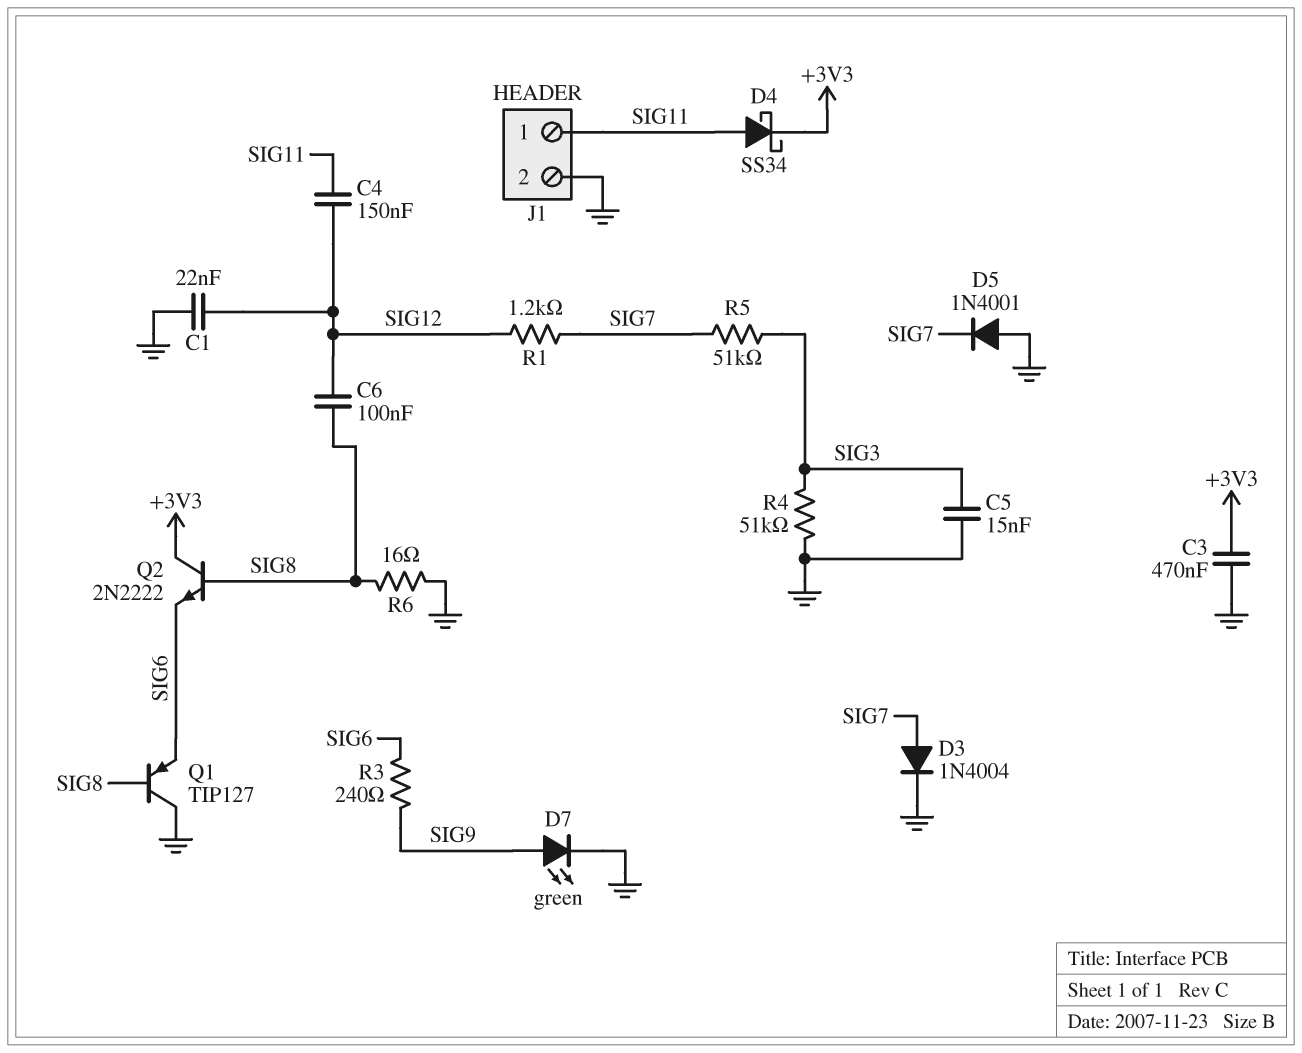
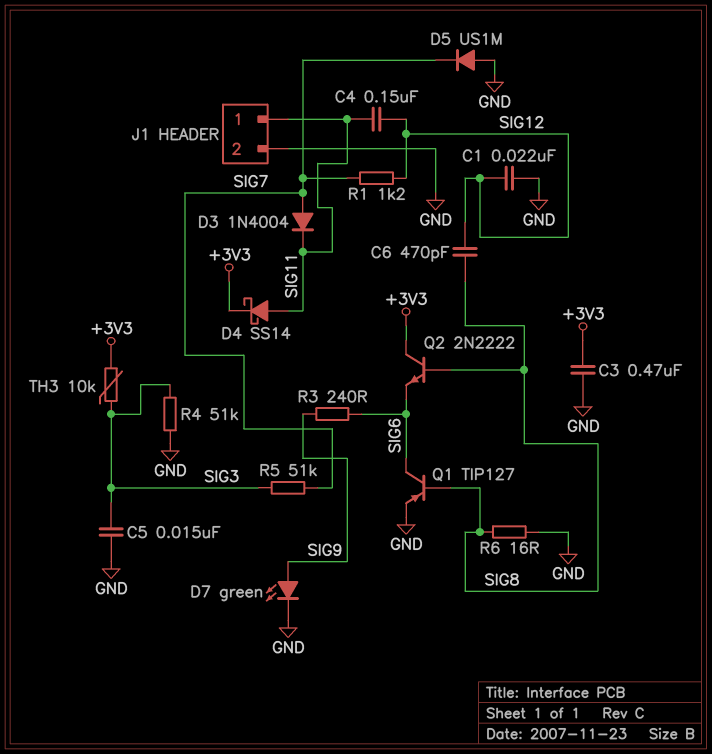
C6: 100nF (SIG8, SIG12) -> 470pF (SIG8, SIG12)
D3: diode 1N4004 (A SIG7, K GND) -> diode 1N4004 (A SIG7, K SIG11)
D4: schottky SS34 (A SIG11, K +3V3) -> schottky SS14 (A SIG11, K +3V3)
D5: diode 1N4001 (A GND, K SIG7) -> diode US1M (A GND, K SIG7)
Q1: PNP TIP127 (B SIG8, C GND, E SIG6) -> PNP TIP127 (B SIG8, C SIG6, E GND)
TH3: none -> 10k (+3V3, SIG3)

